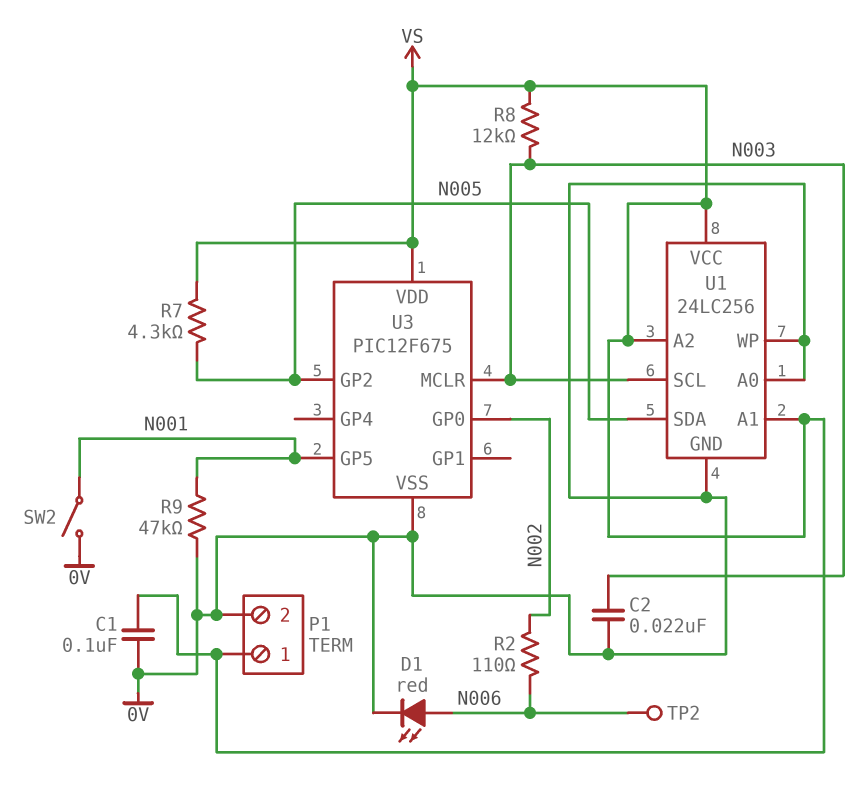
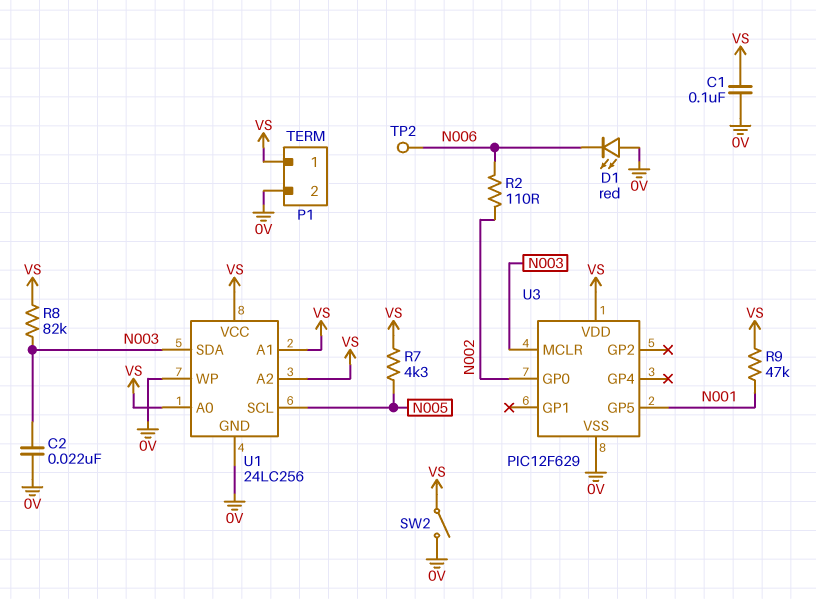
D1: LED red (A N006, K 0V) -> LED red (A 0V, K N006)
R8: 12k (N003, VS) -> 82k (N003, VS)
R9: 47k (0V, N001) -> 47k (N001, VS)
SW2: switch (0V, N001) -> switch (0V, VS)
U1 pin A0: 0V -> VS
U1 pin SCL: N003 -> N005
U1 pin SDA: N005 -> N003
U3: PIC12F675 -> PIC12F629
U3 pin GP2: N005 -> none

